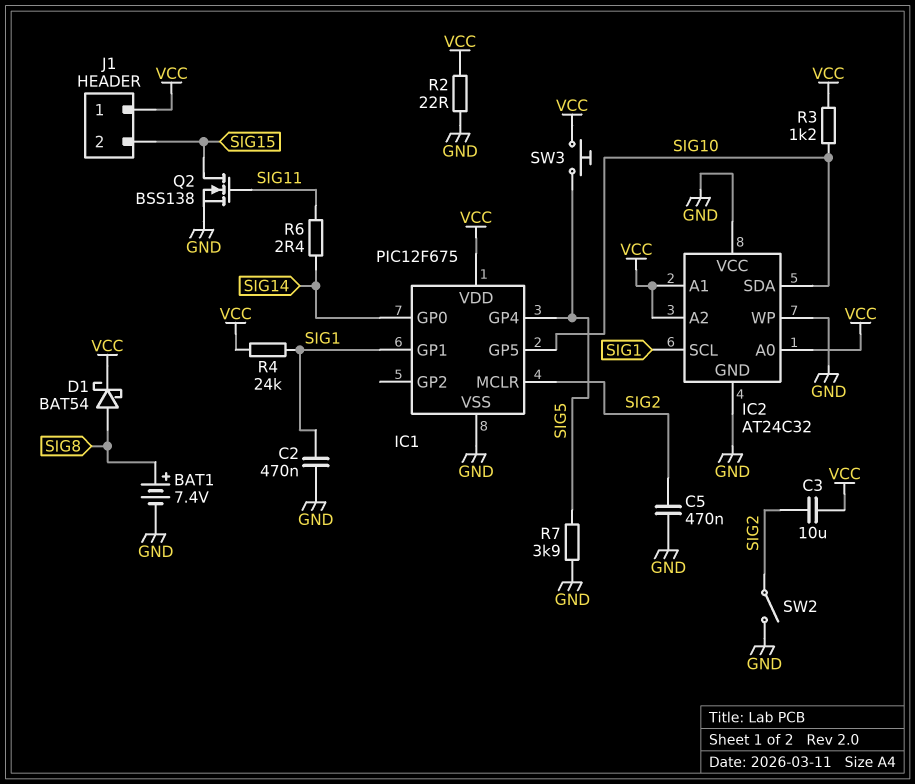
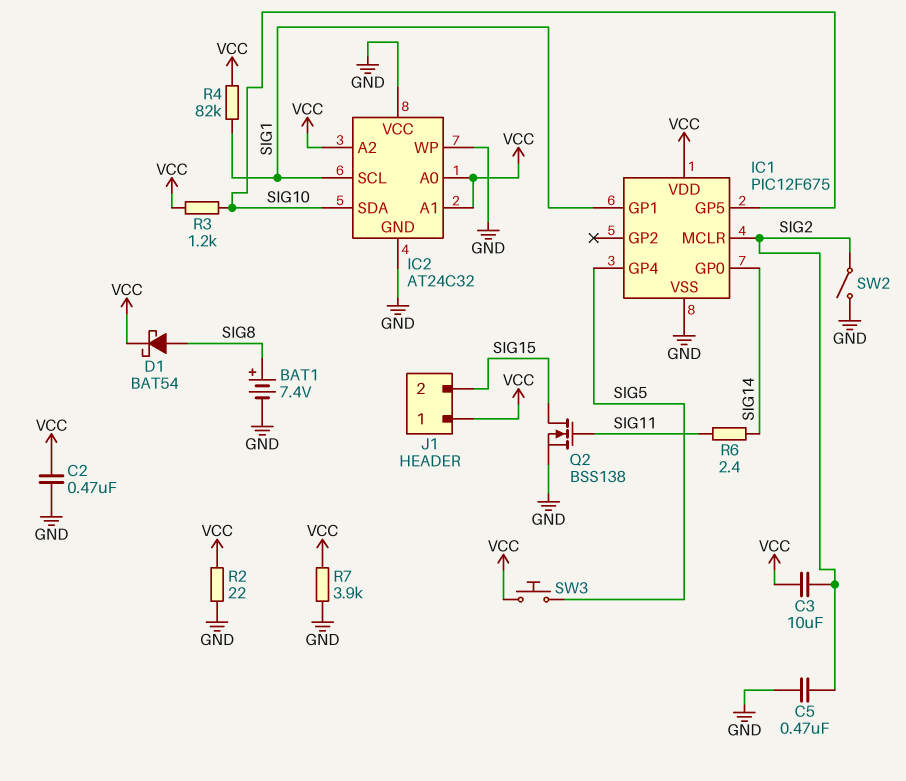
C2: 470nF (GND, SIG1) -> 470nF (GND, VCC)
R4: 24k (SIG1, VCC) -> 82k (SIG1, VCC)
R7: 3.9k (GND, SIG5) -> 3.9k (GND, VCC)

